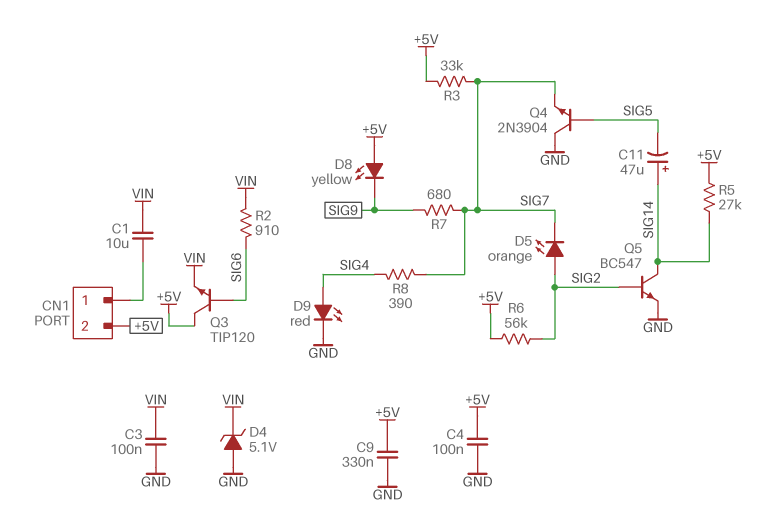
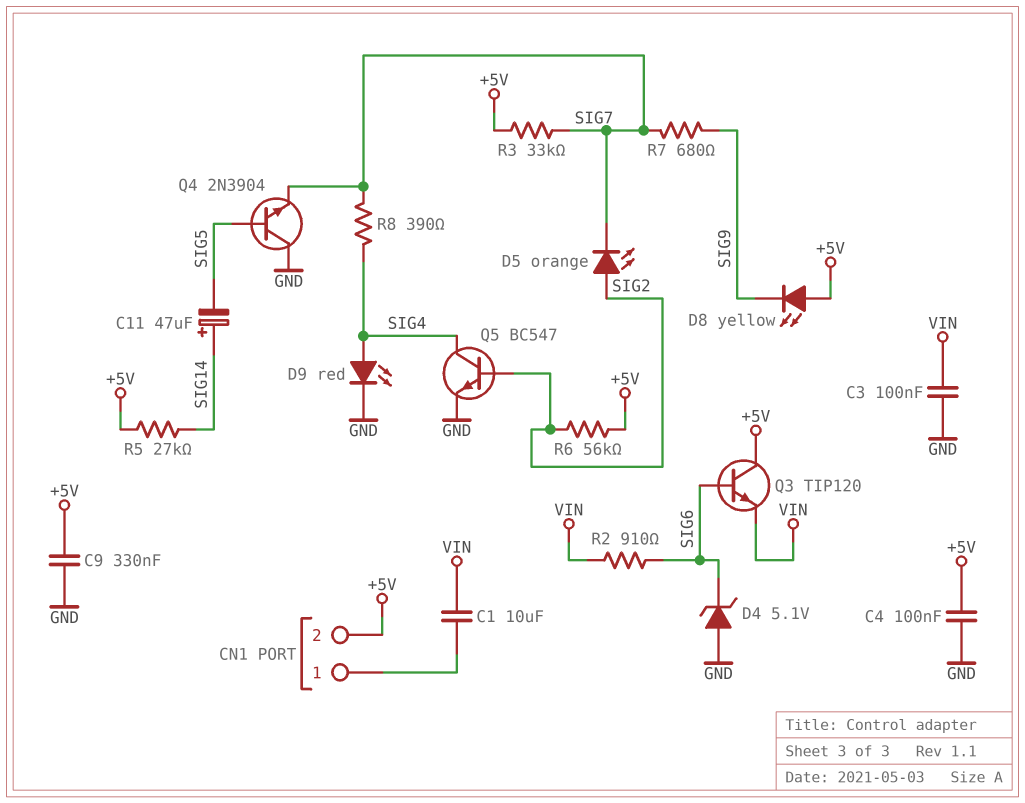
D4: zener 5.1V (A GND, K VIN) -> zener 5.1V (A GND, K SIG6)
Q5: NPN BC547 (B SIG2, C SIG14, E GND) -> NPN BC547 (B SIG2, C SIG4, E GND)

